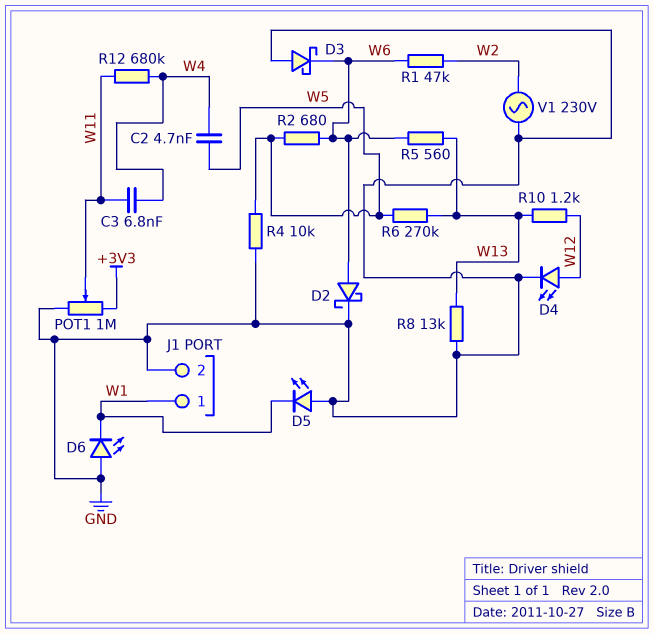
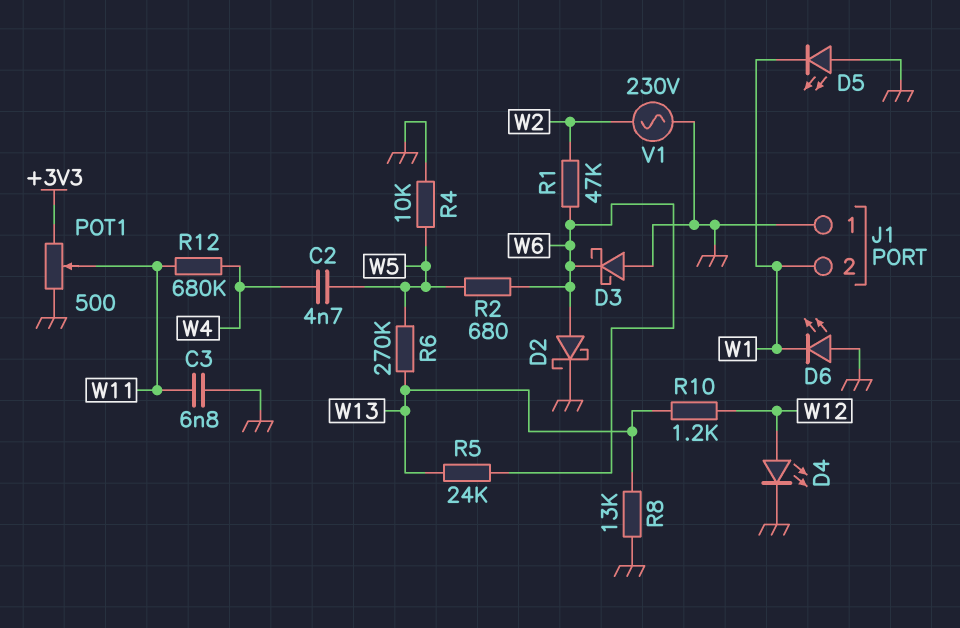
C3: 6.8nF (W4, W11) -> 6.8nF (GND, W11)
J1 pin 1: W1 -> GND
J1 pin 2: GND -> W1
POT1: 1M (+3V3, GND, wiper W11) -> 500 (+3V3, GND, wiper W11)
R5: 560 (W6, W13) -> 24k (W6, W13)

